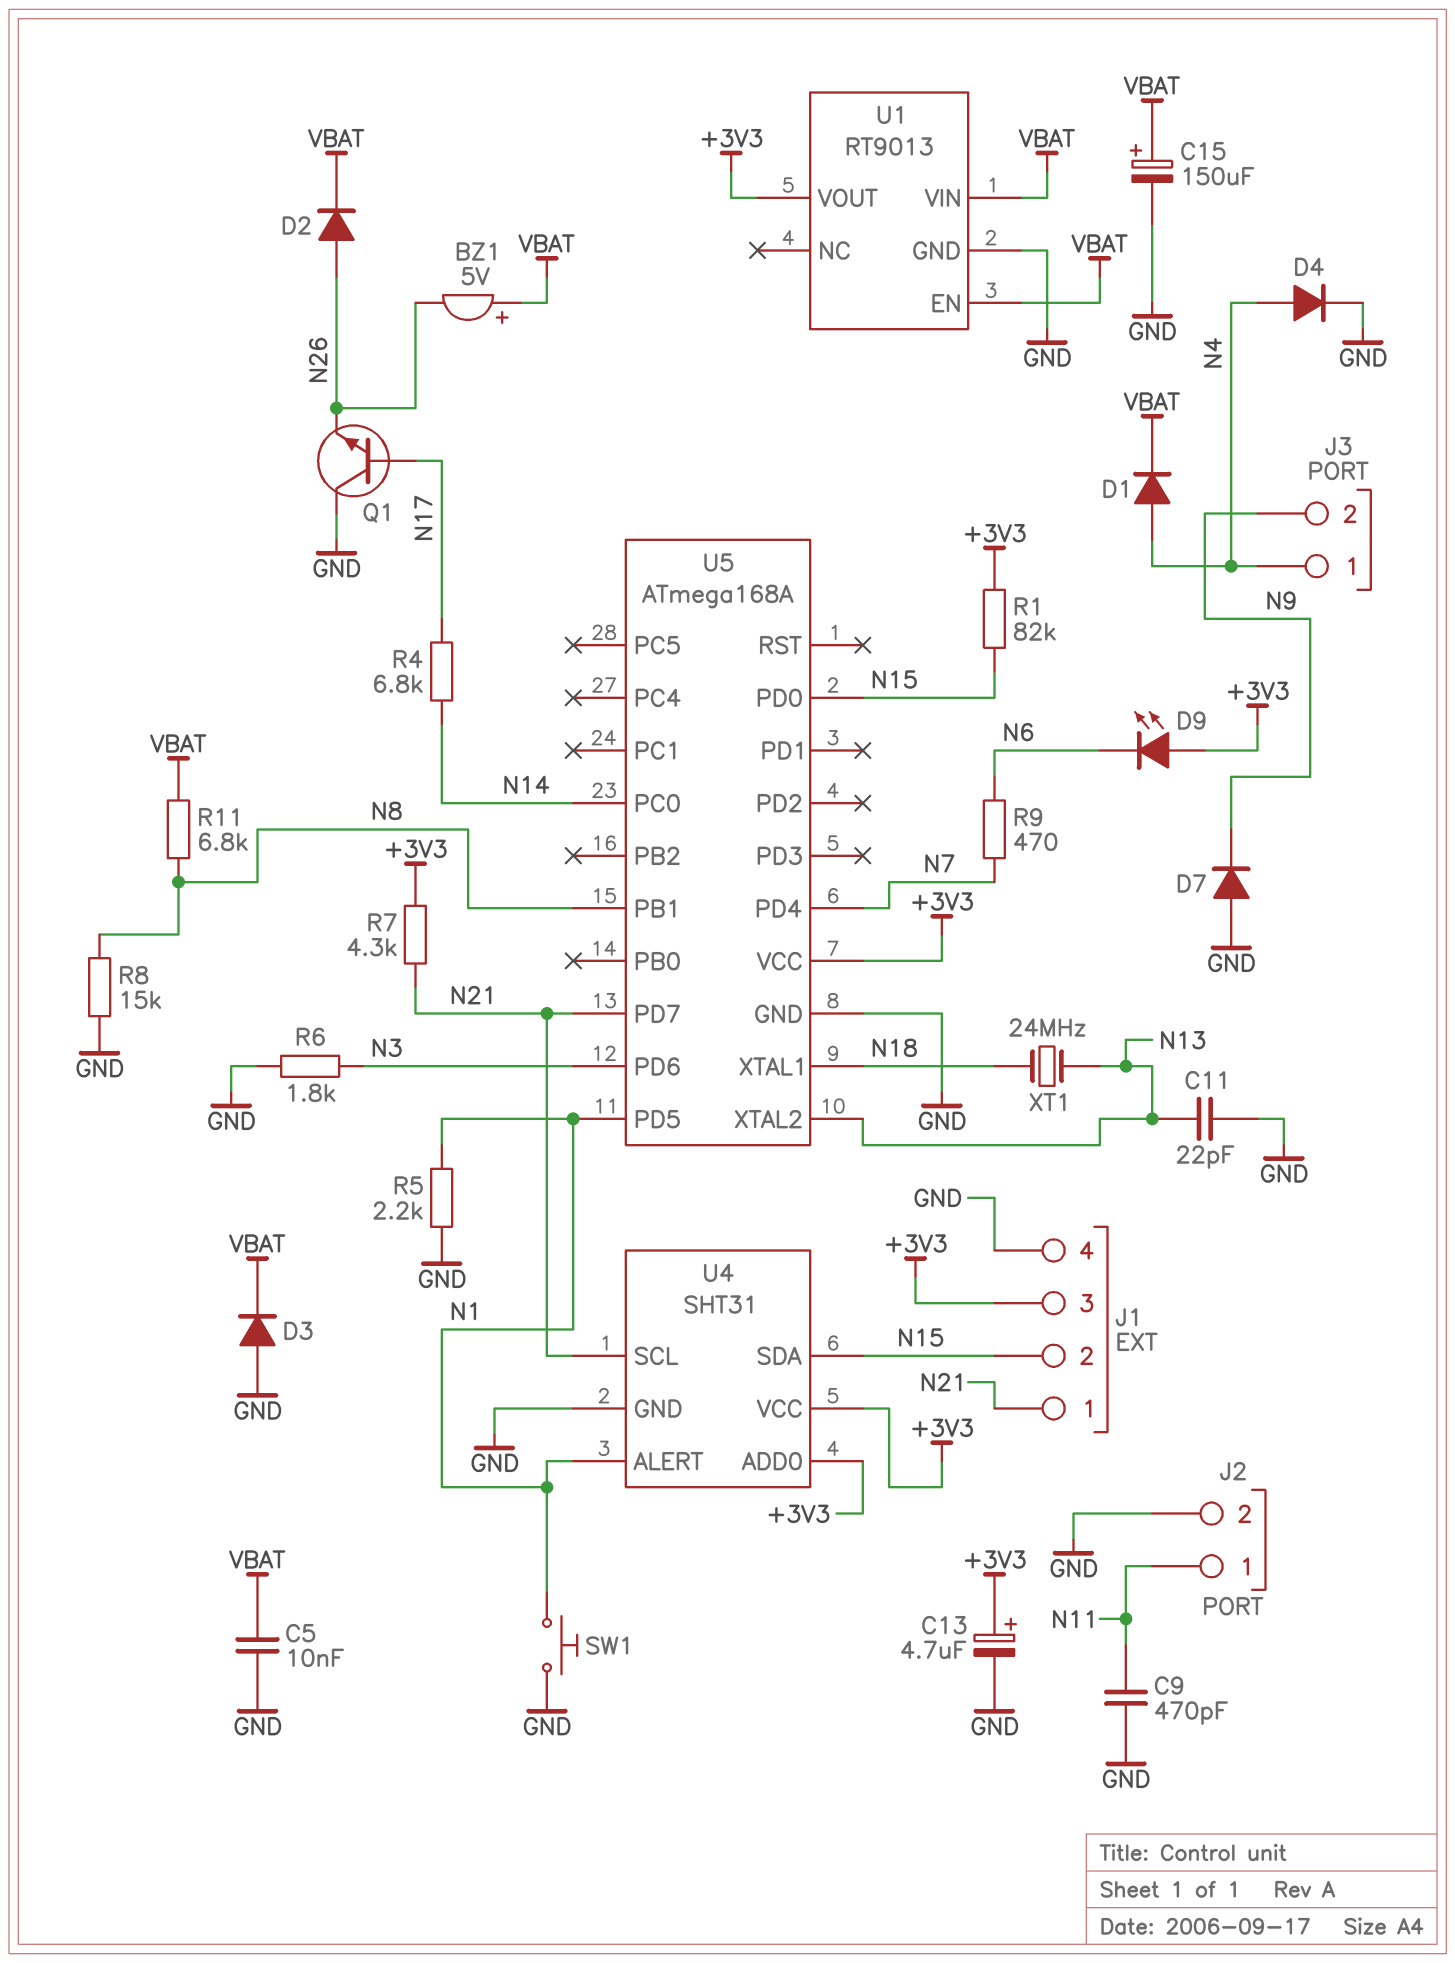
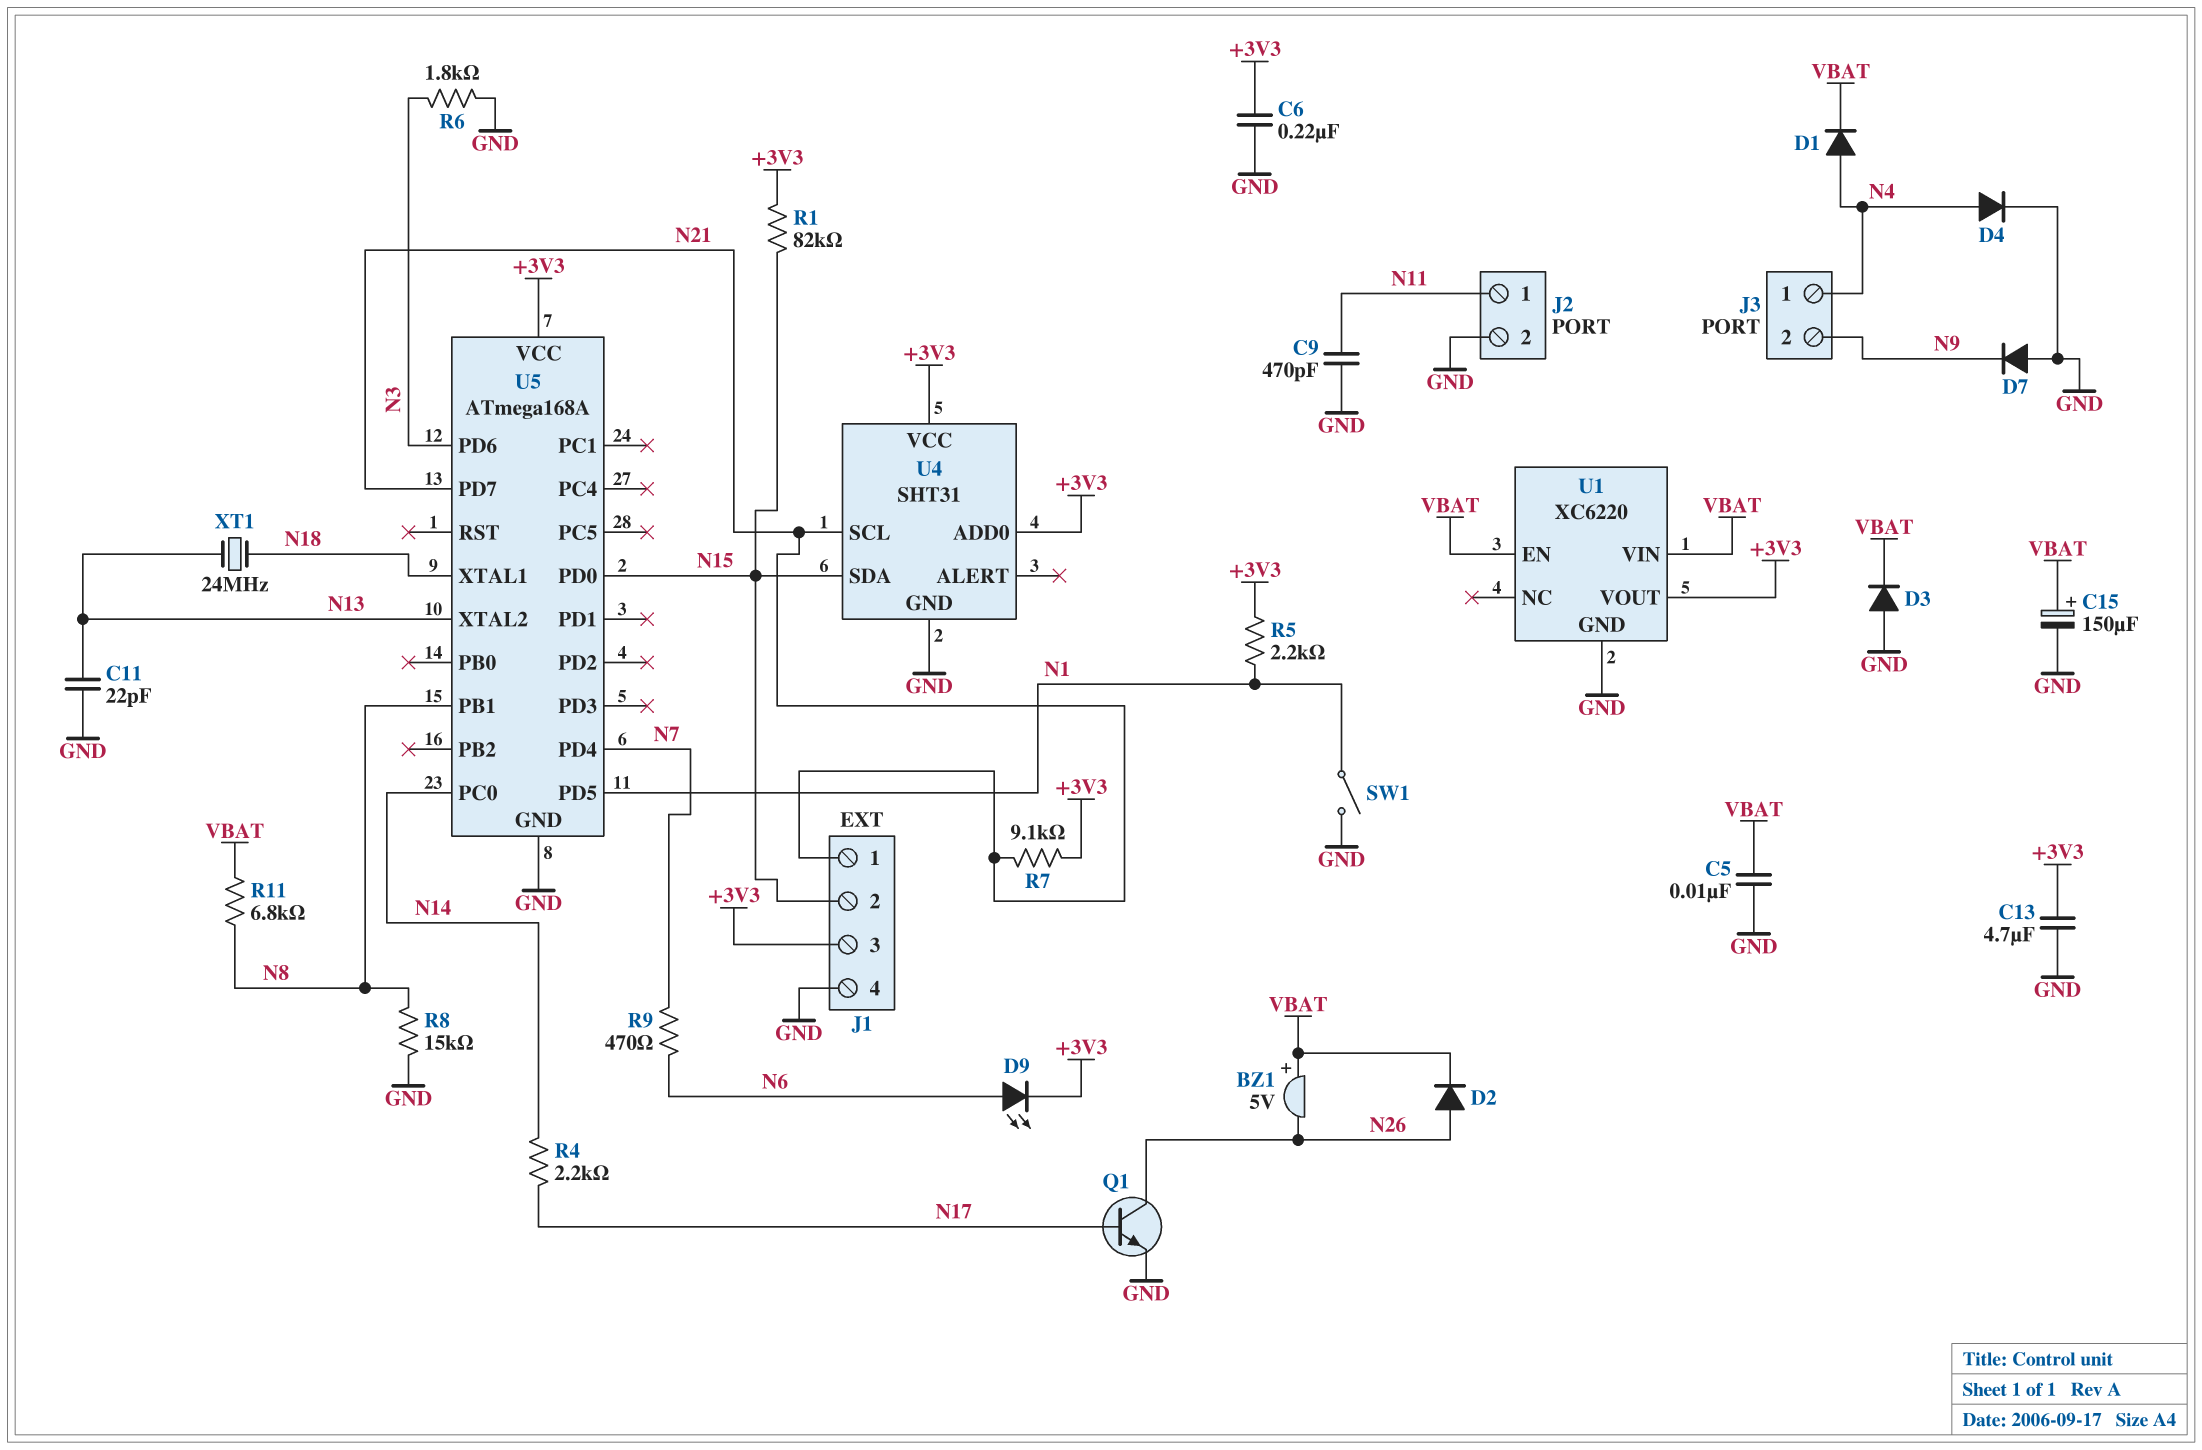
C6: none -> 220nF (+3V3, GND)
C13: 4.7uF (plus +3V3, minus GND) -> 4.7uF (+3V3, GND)
D9: LED (A +3V3, K N6) -> LED (A N6, K +3V3)
Q1: NPN (B N17, C GND, E N26) -> NPN (B N17, C N26, E GND)
R4: 6.8k (N14, N17) -> 2.2k (N14, N17)
R5: 2.2k (GND, N1) -> 2.2k (+3V3, N1)
R7: 4.3k (+3V3, N21) -> 9.1k (+3V3, N21)
SW1: button (GND, N1) -> switch (GND, N1)
U1: RT9013 -> XC6220
U4 pin ALERT: N1 -> none

